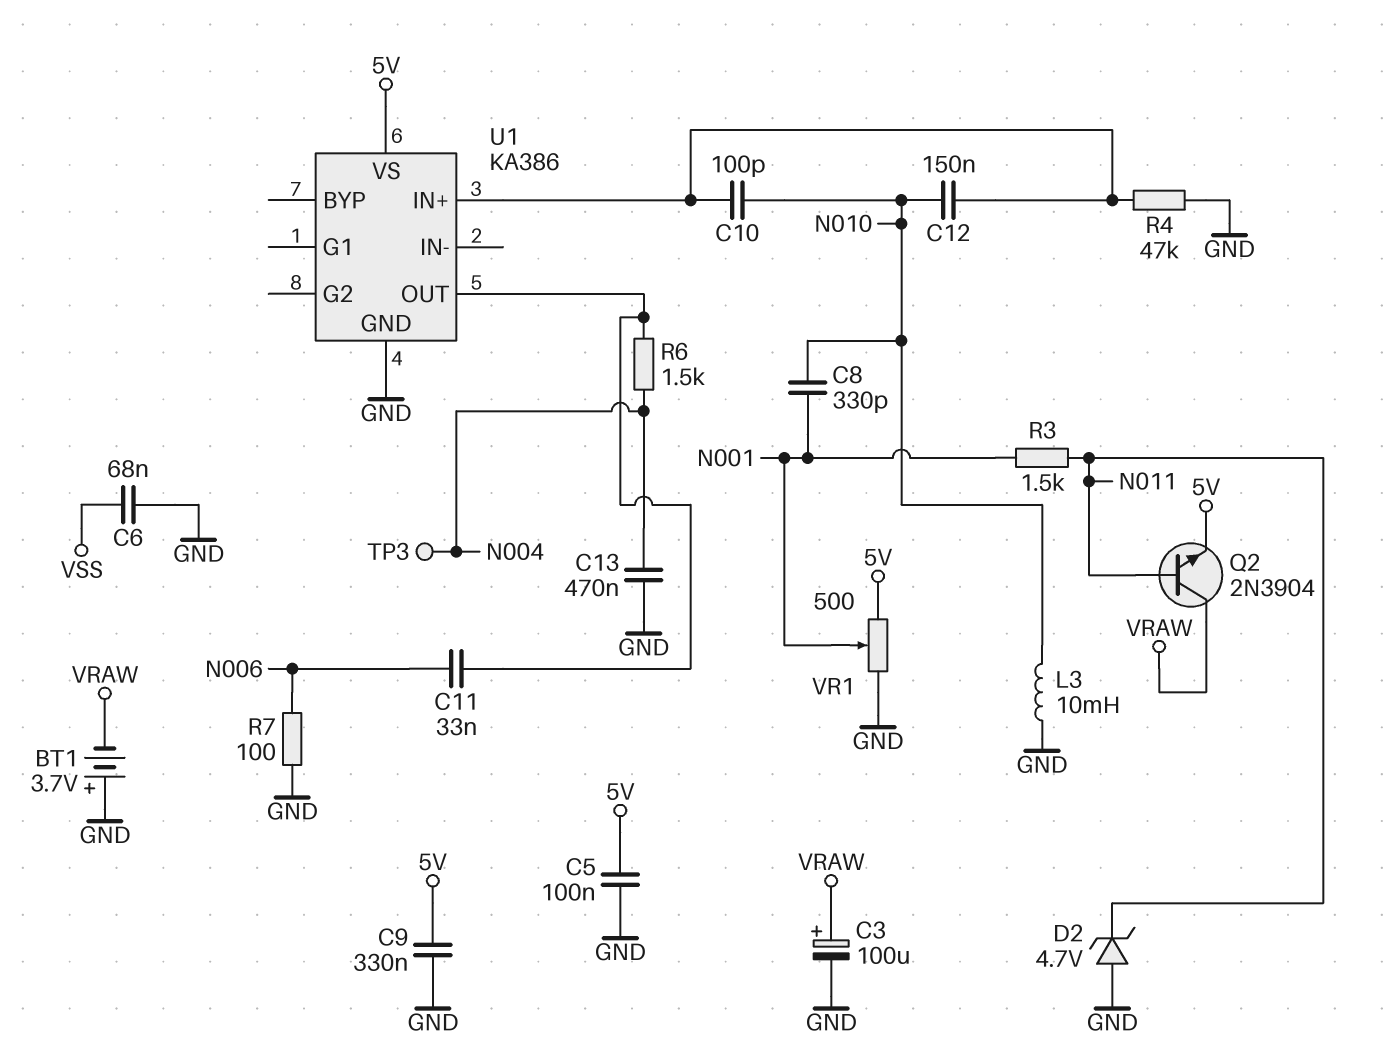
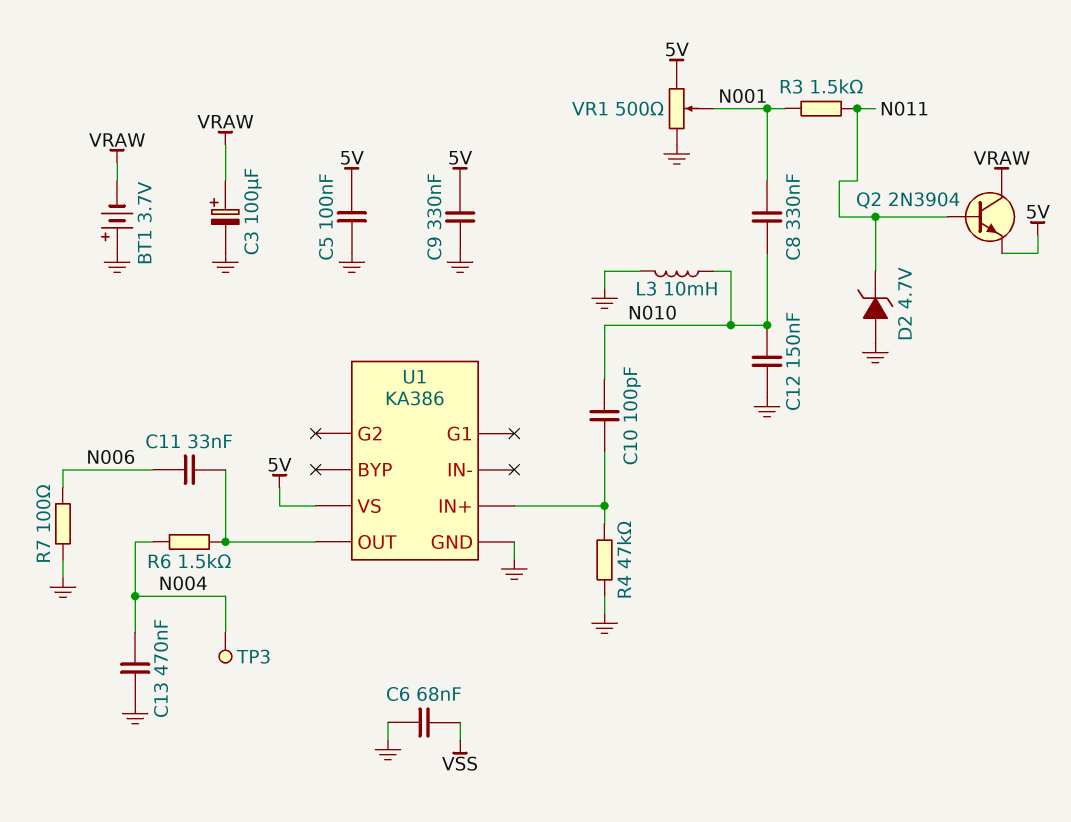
C8: 330pF (N001, N010) -> 330nF (N001, N010)
C12: 150nF (N010, U1/IN+) -> 150nF (GND, N010)

